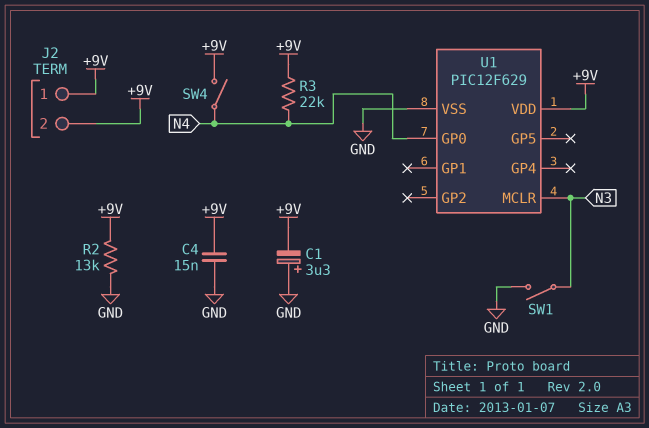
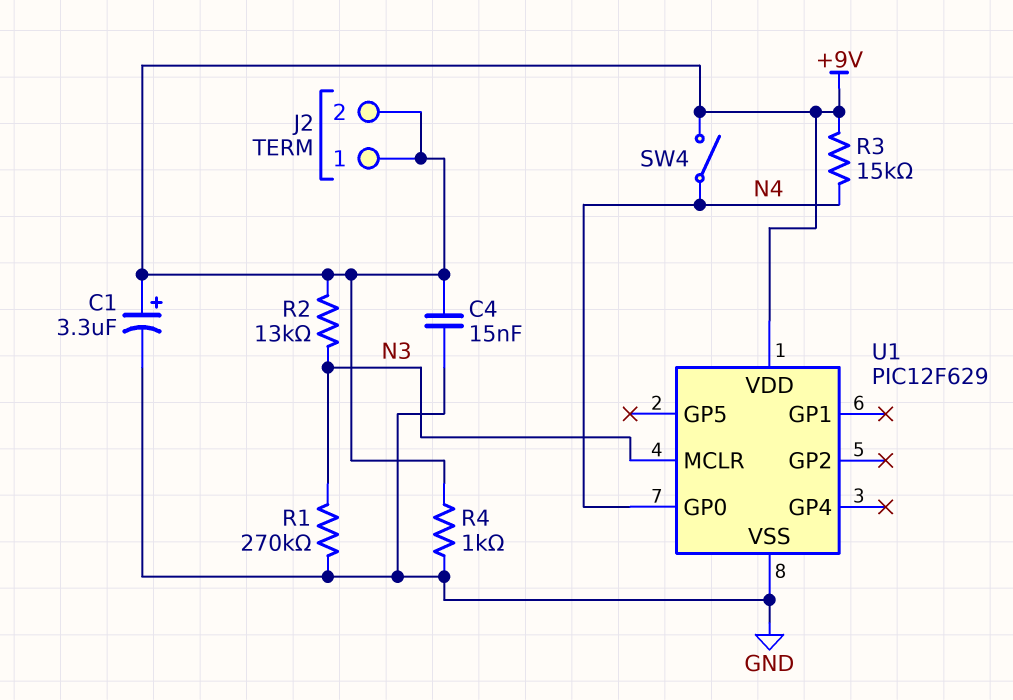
C1: 3.3uF (plus GND, minus +9V) -> 3.3uF (plus +9V, minus GND)
R1: none -> 270k (GND, N3)
R2: 13k (+9V, GND) -> 13k (+9V, N3)
R3: 22k (+9V, N4) -> 15k (+9V, N4)
R4: none -> 1k (+9V, GND)
SW1: switch (GND, N3) -> none

